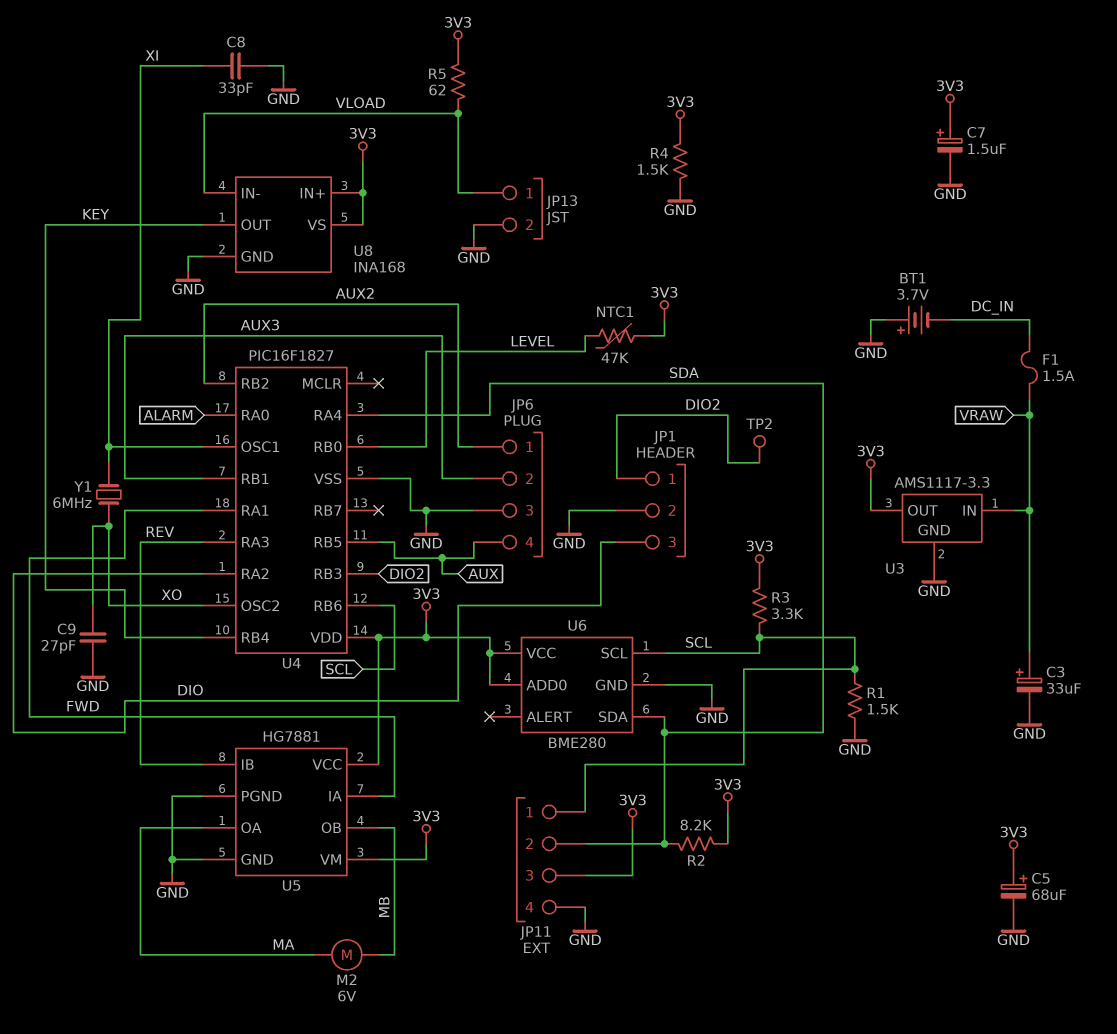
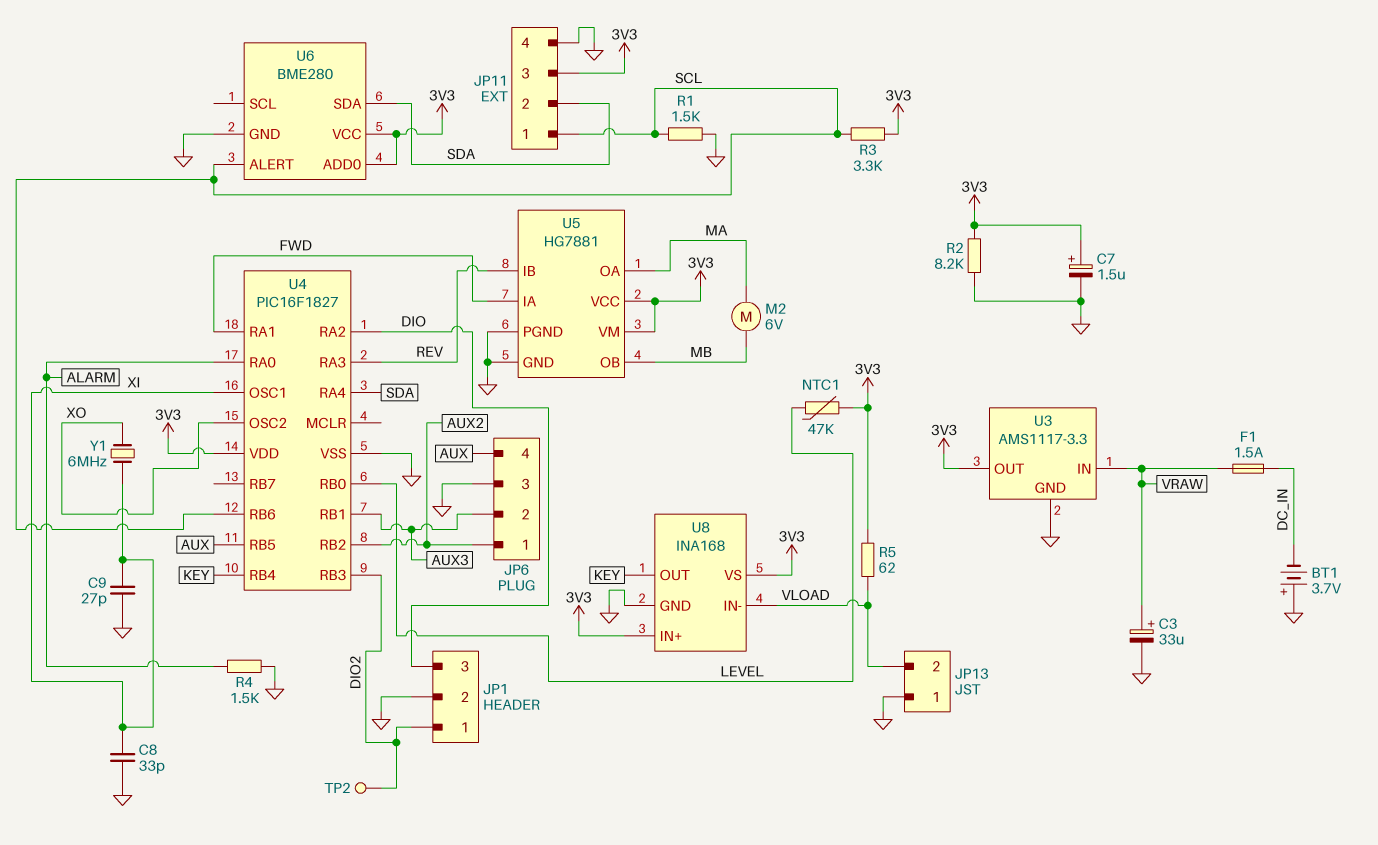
C5: 68uF (plus 3V3, minus GND) -> none
C9: 27pF (GND, XO) -> 27pF (GND, XI)
JP13 pin 1: VLOAD -> GND
JP13 pin 2: GND -> VLOAD
R2: 8.2k (3V3, SDA) -> 8.2k (3V3, GND)
R4: 1.5k (3V3, GND) -> 1.5k (ALARM, GND)
U6 pin ALERT: none -> SCL
U6 pin SCL: SCL -> none

